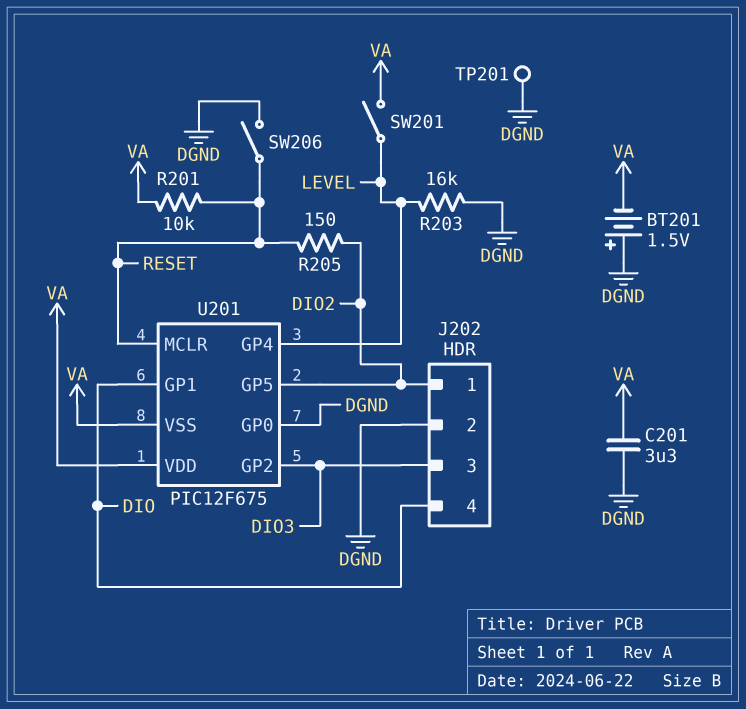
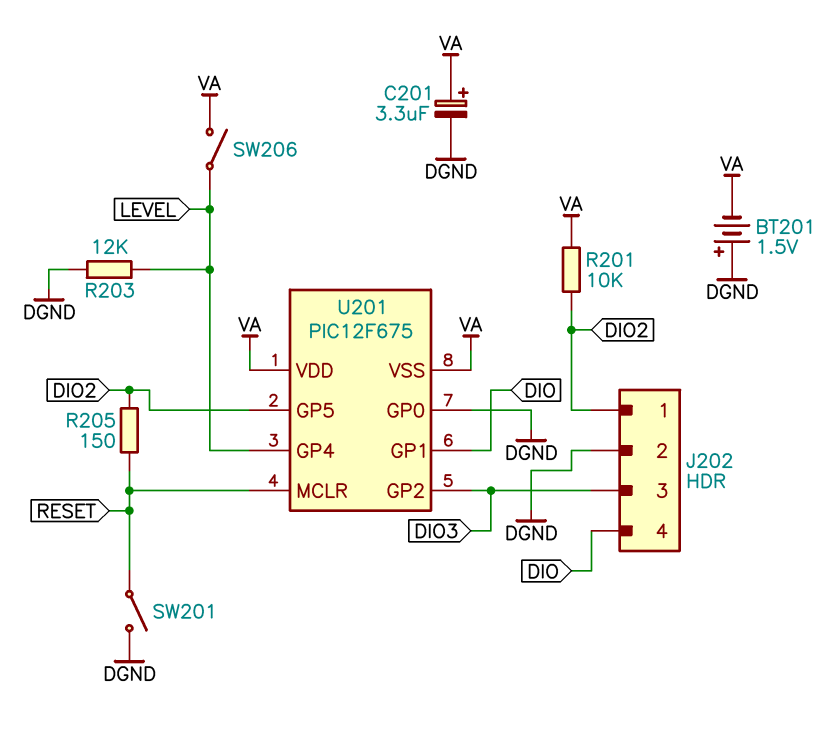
C201: 3.3uF (DGND, VA) -> 3.3uF (plus VA, minus DGND)
R201: 10k (RESET, VA) -> 10k (DIO2, VA)
R203: 16k (DGND, LEVEL) -> 12k (DGND, LEVEL)
SW201: switch (LEVEL, VA) -> switch (DGND, RESET)
SW206: switch (DGND, RESET) -> switch (LEVEL, VA)
TP201: test point (DGND) -> none

